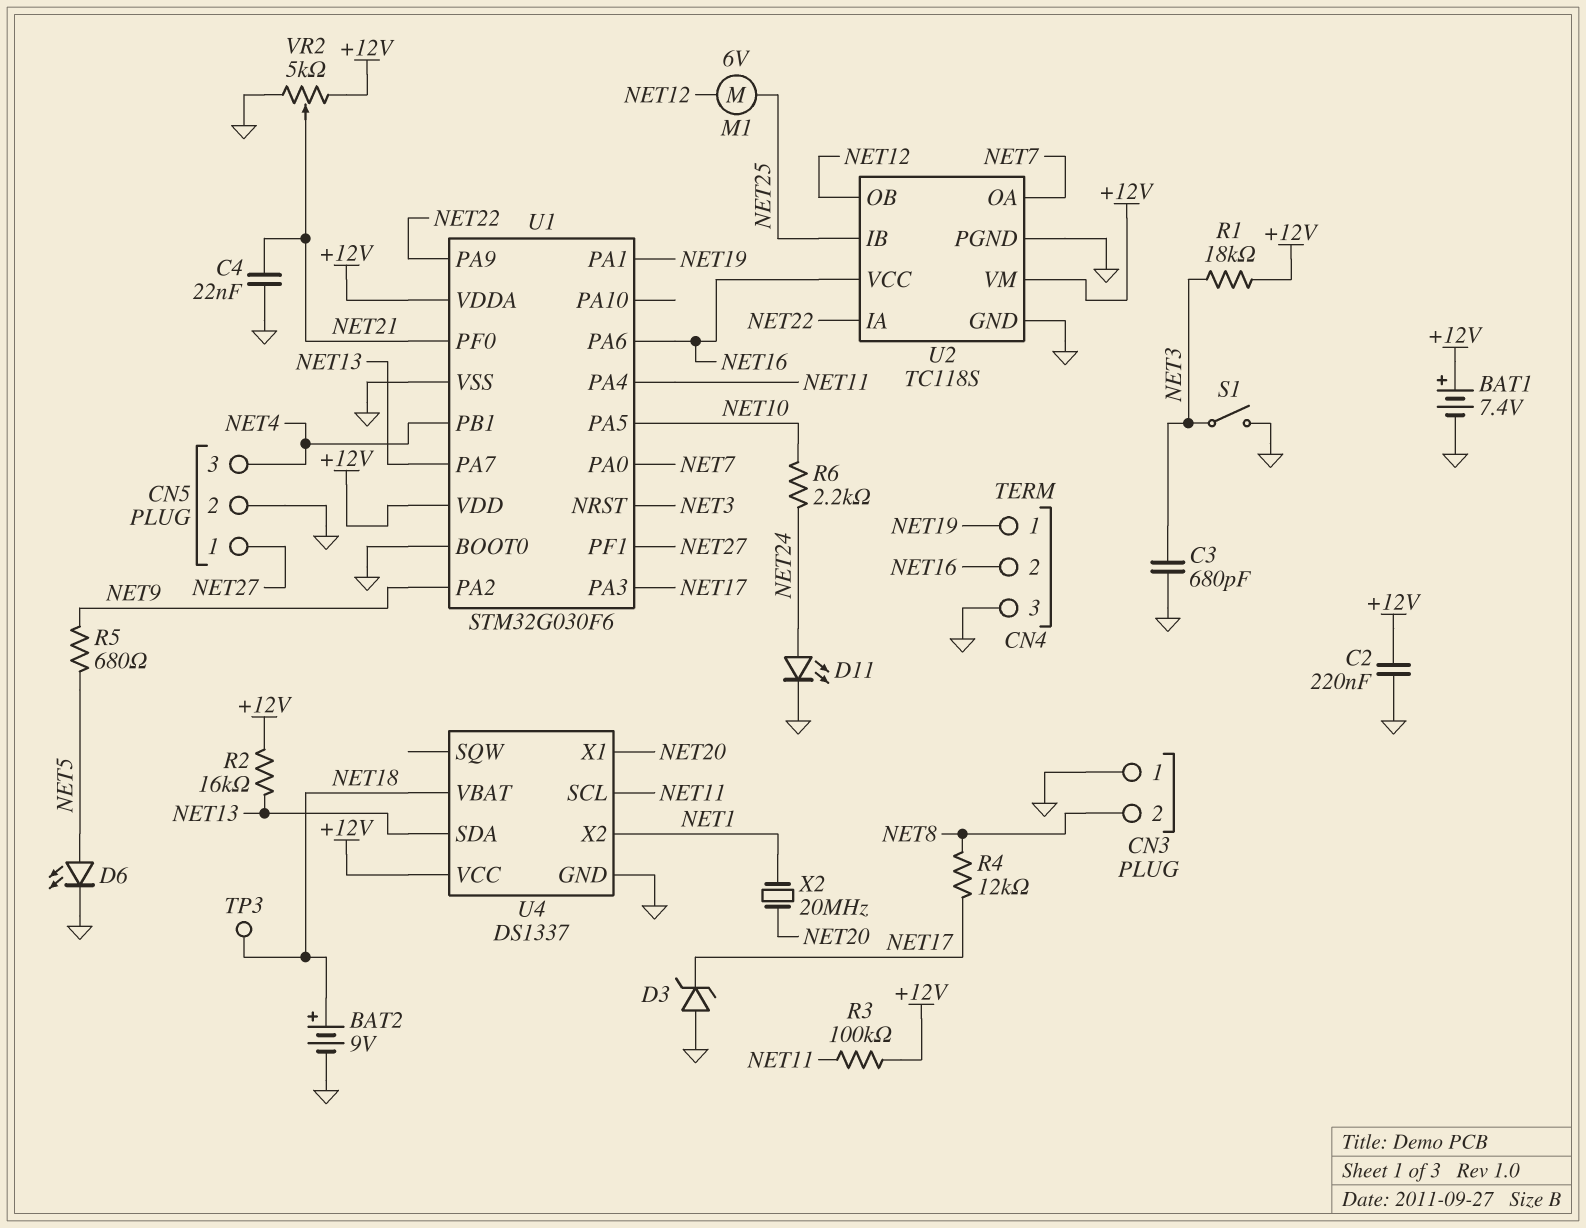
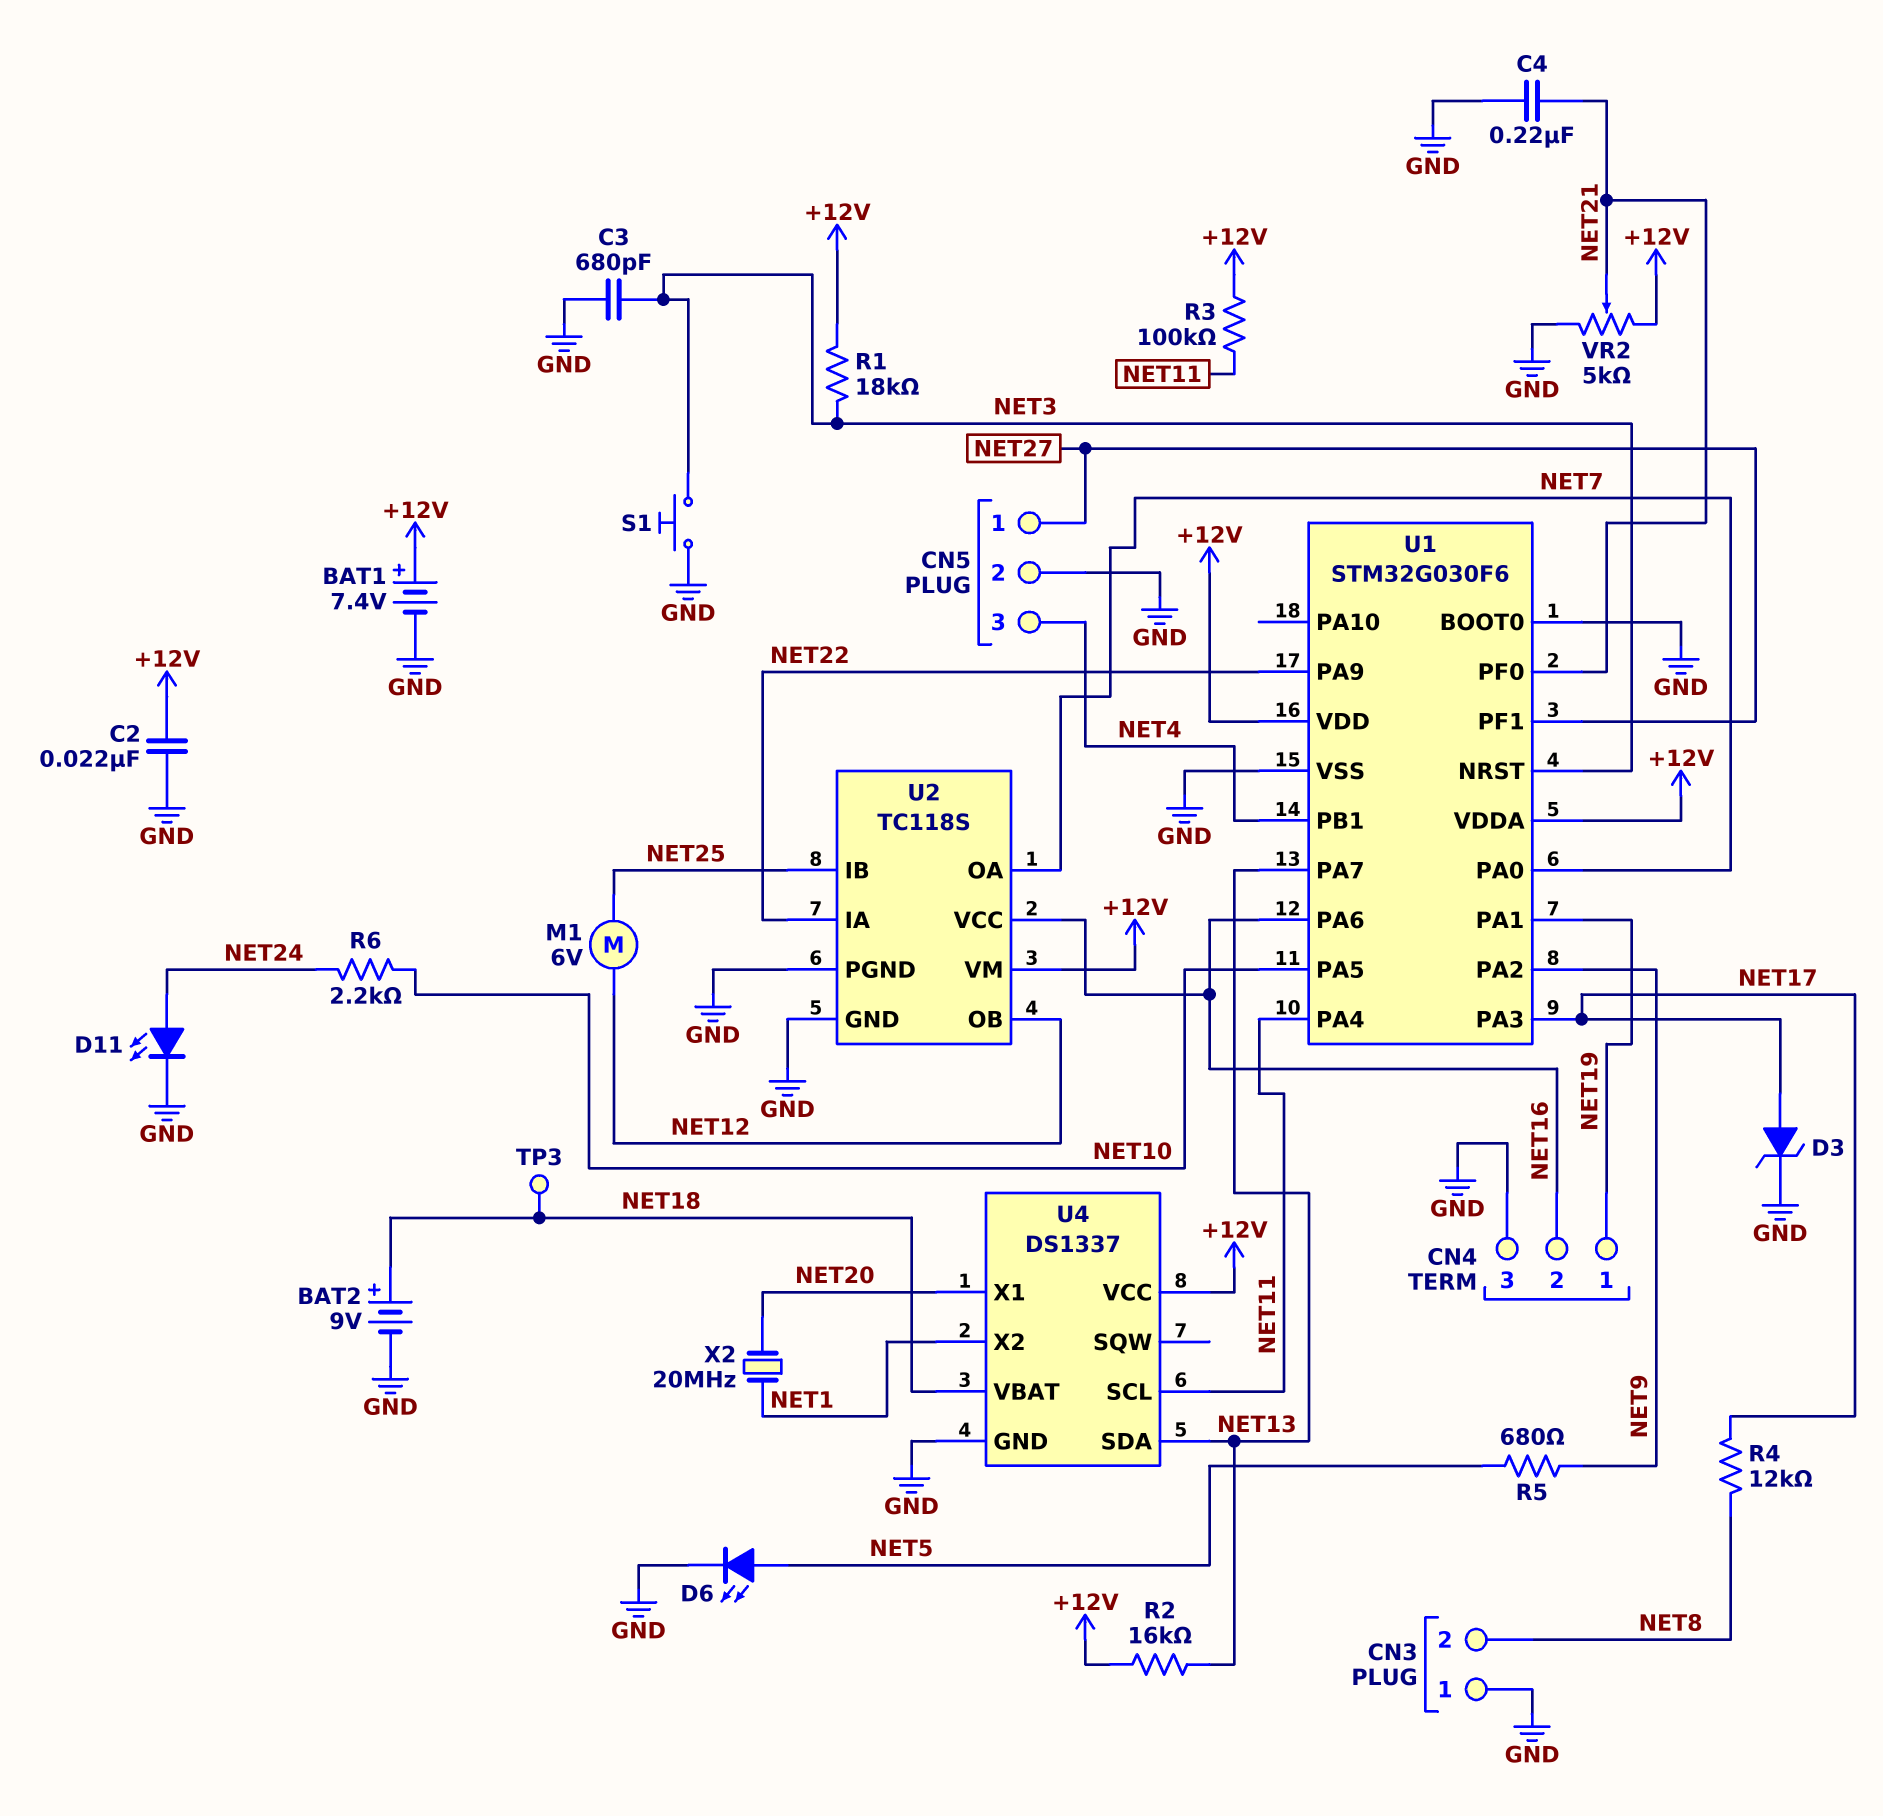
C2: 220nF (+12V, GND) -> 22nF (+12V, GND)
C4: 22nF (GND, NET21) -> 220nF (GND, NET21)
D3: zener (A GND, K NET17) -> zener (A NET17, K GND)
S1: switch (GND, NET3) -> button (GND, NET3)

